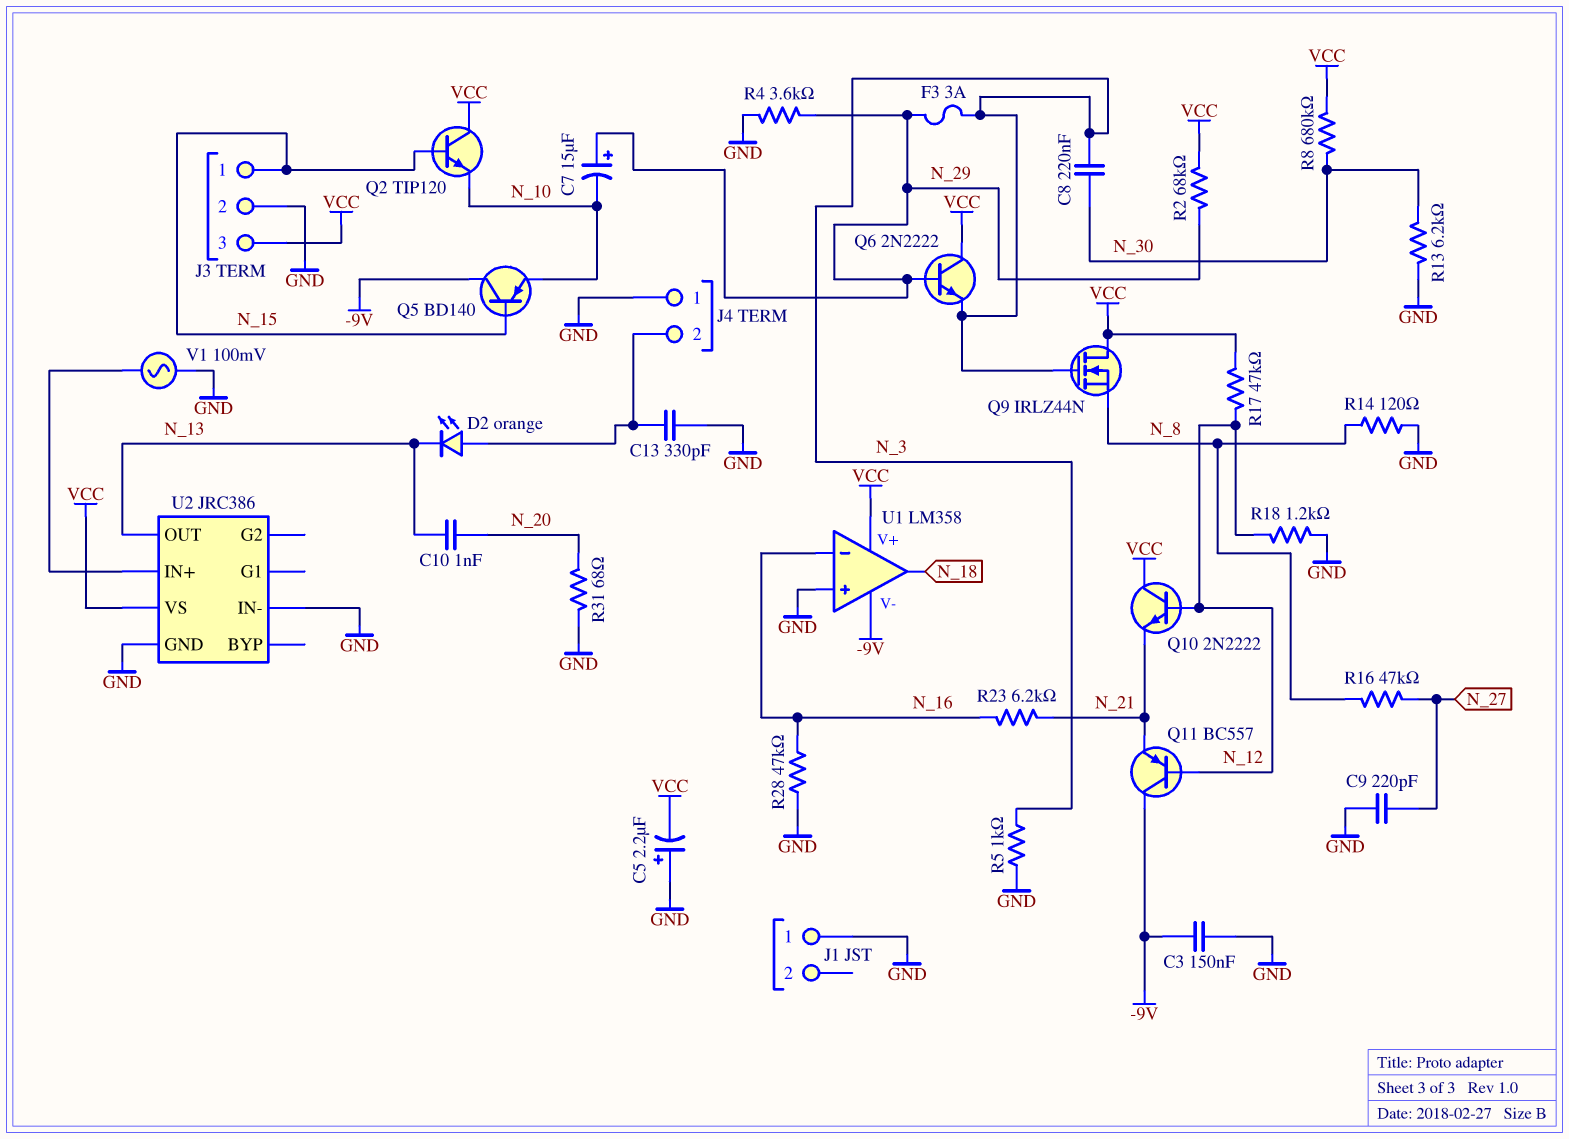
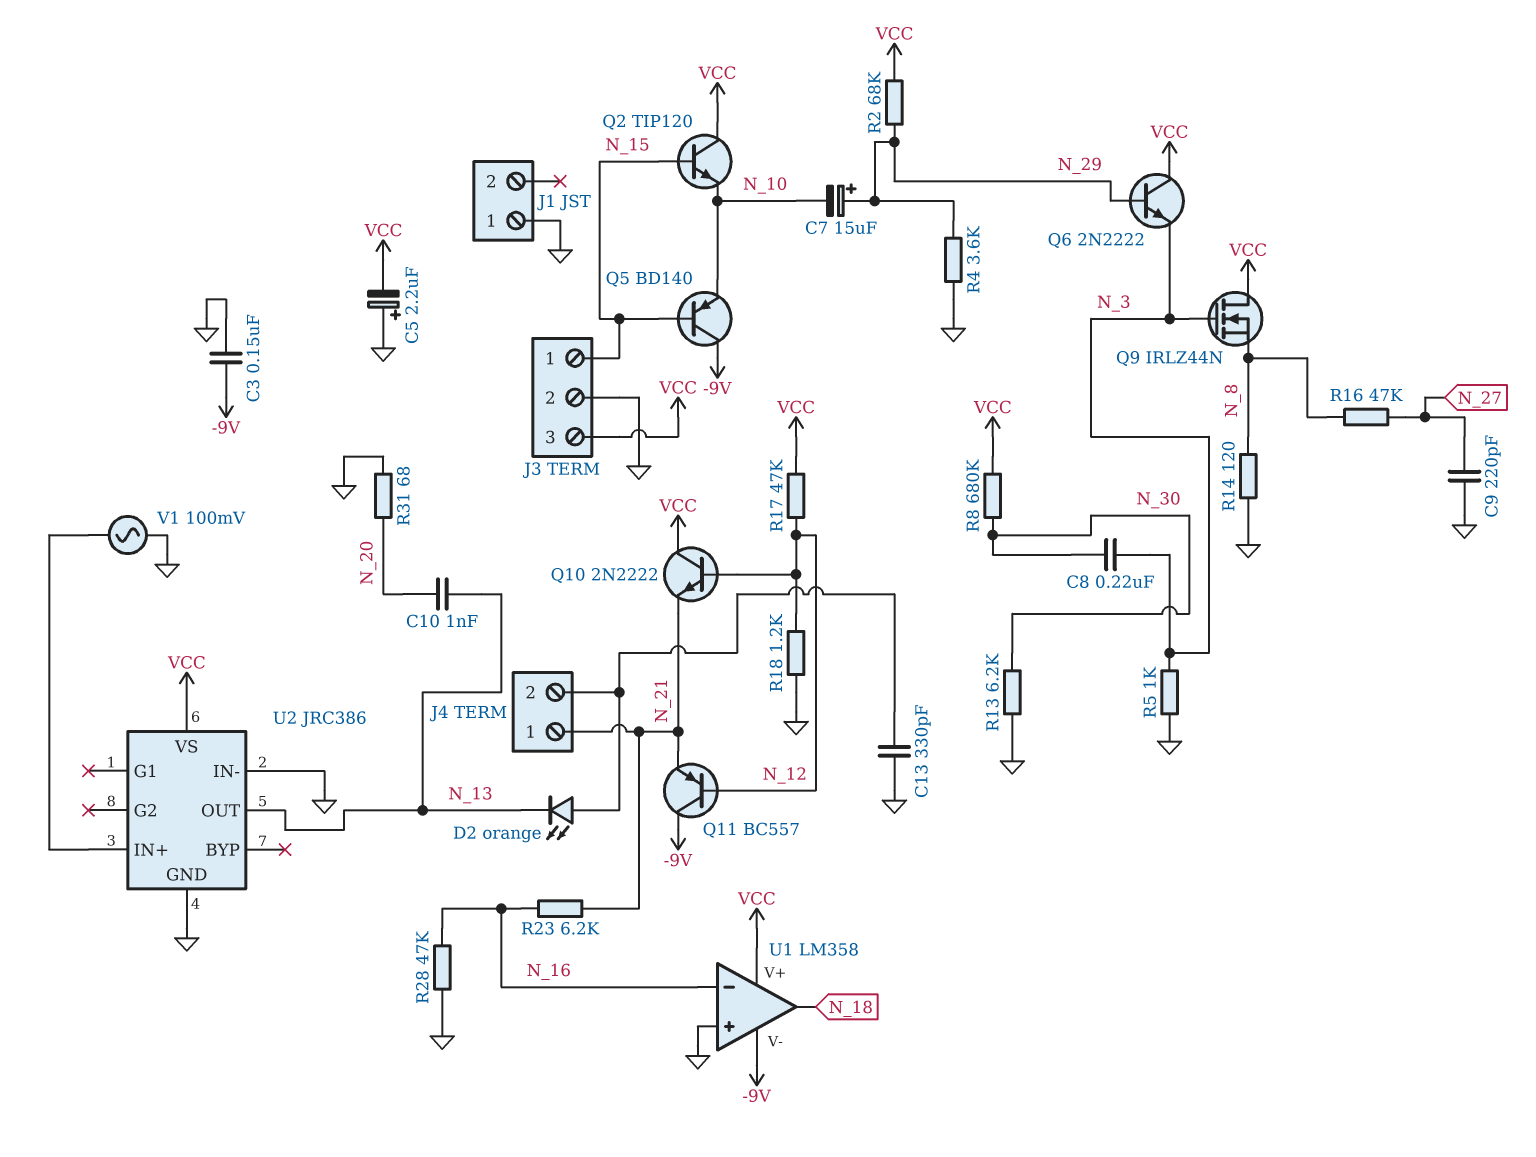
F3: 3A (N_3, N_29) -> none
J4 pin 1: GND -> N_21

